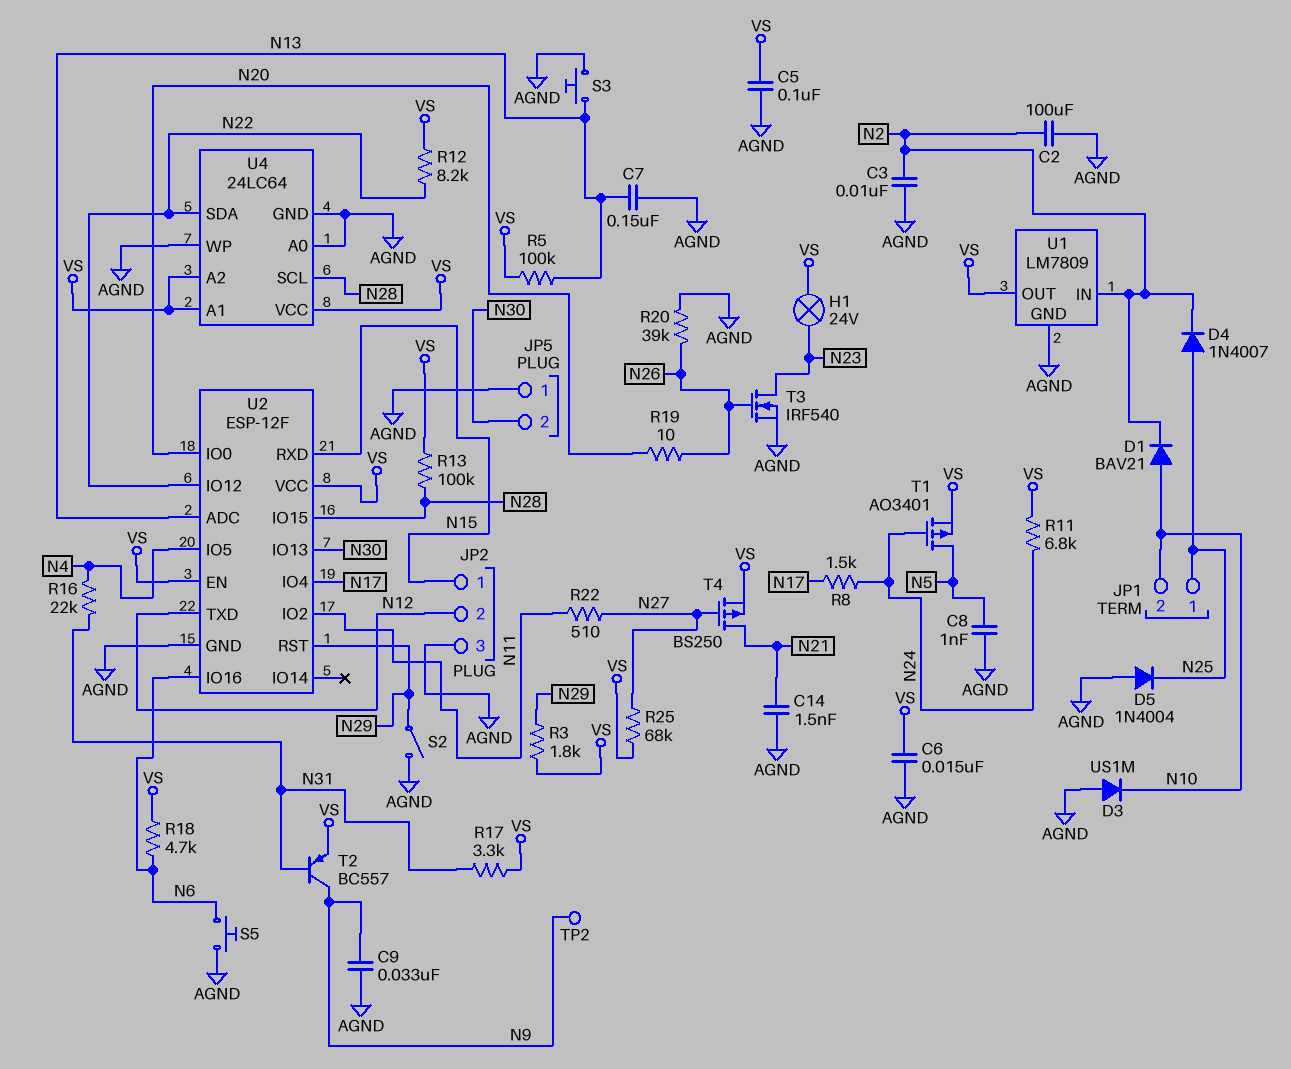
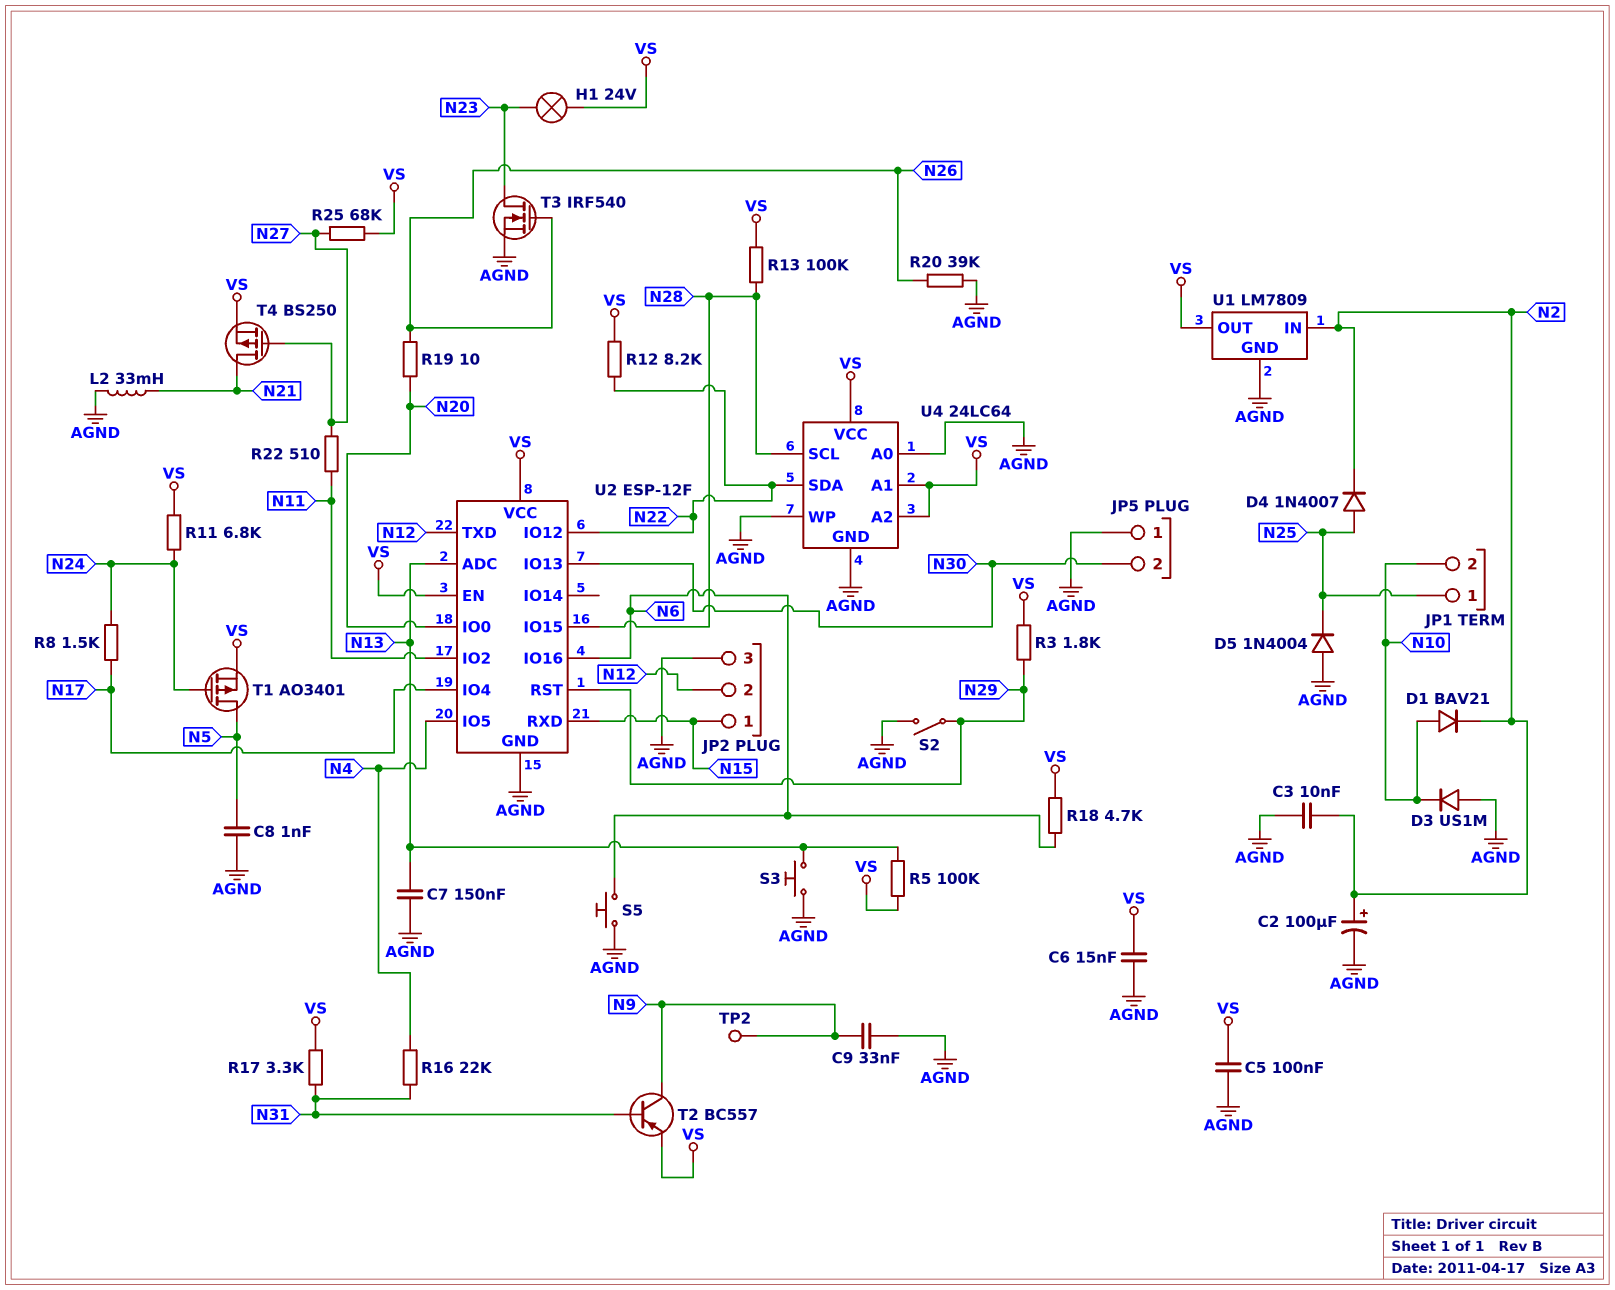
C2: 100uF (AGND, N2) -> 100uF (plus N2, minus AGND)
C14: 1.5nF (AGND, N21) -> none
L2: none -> 33mH (AGND, N21)

